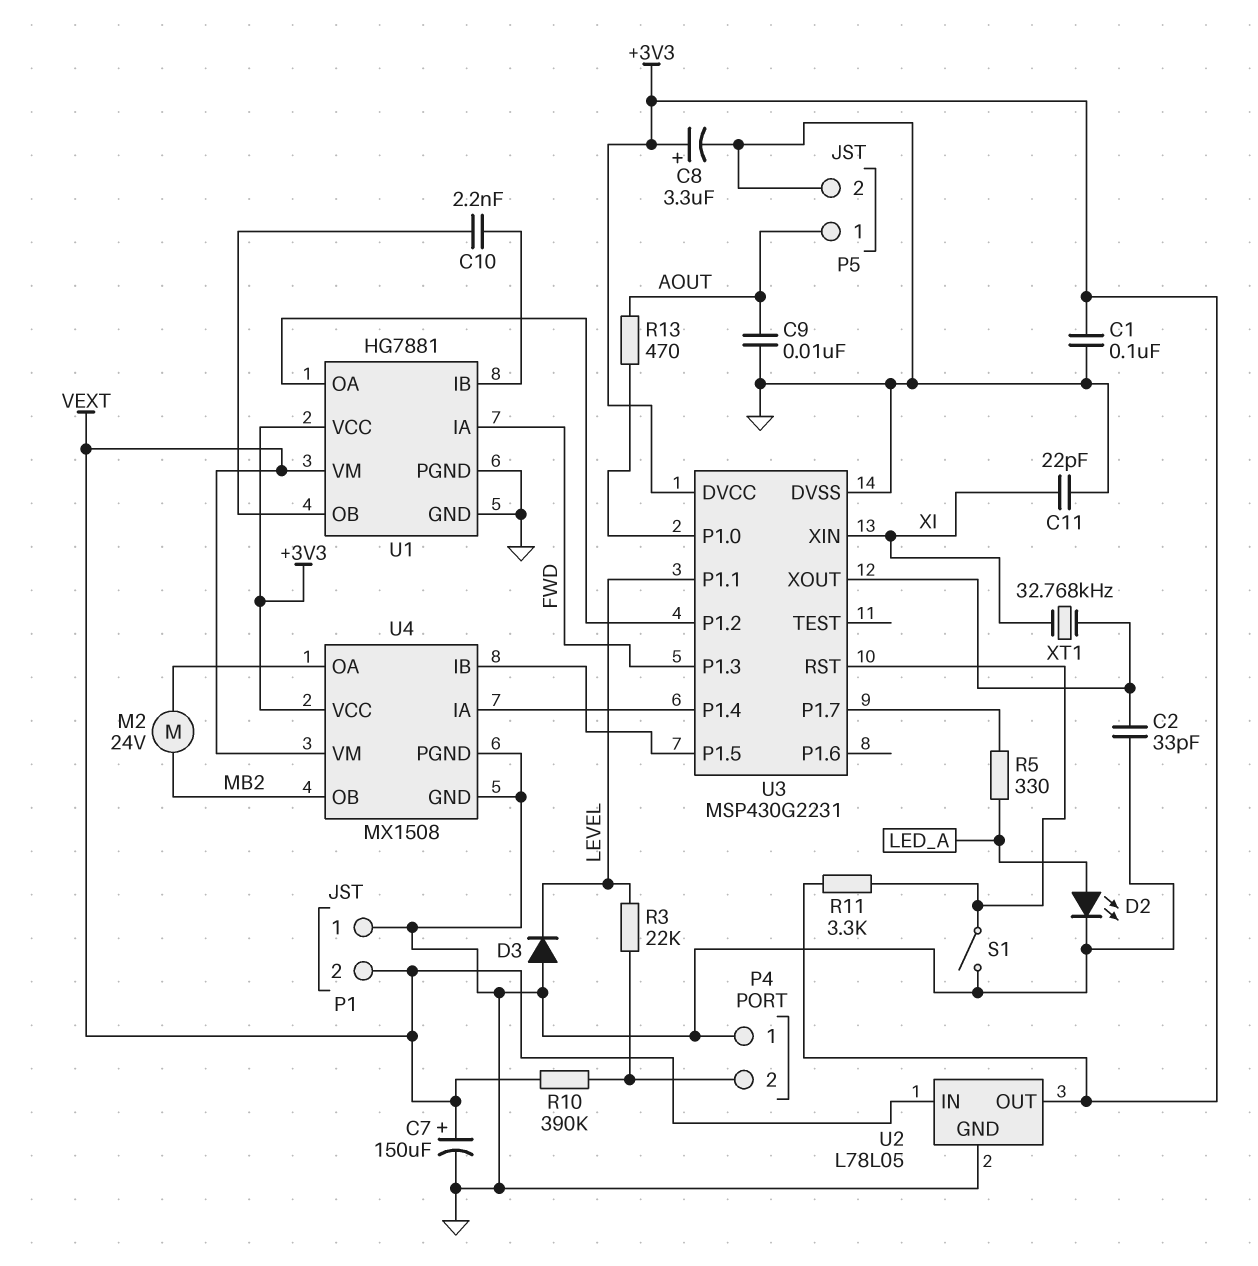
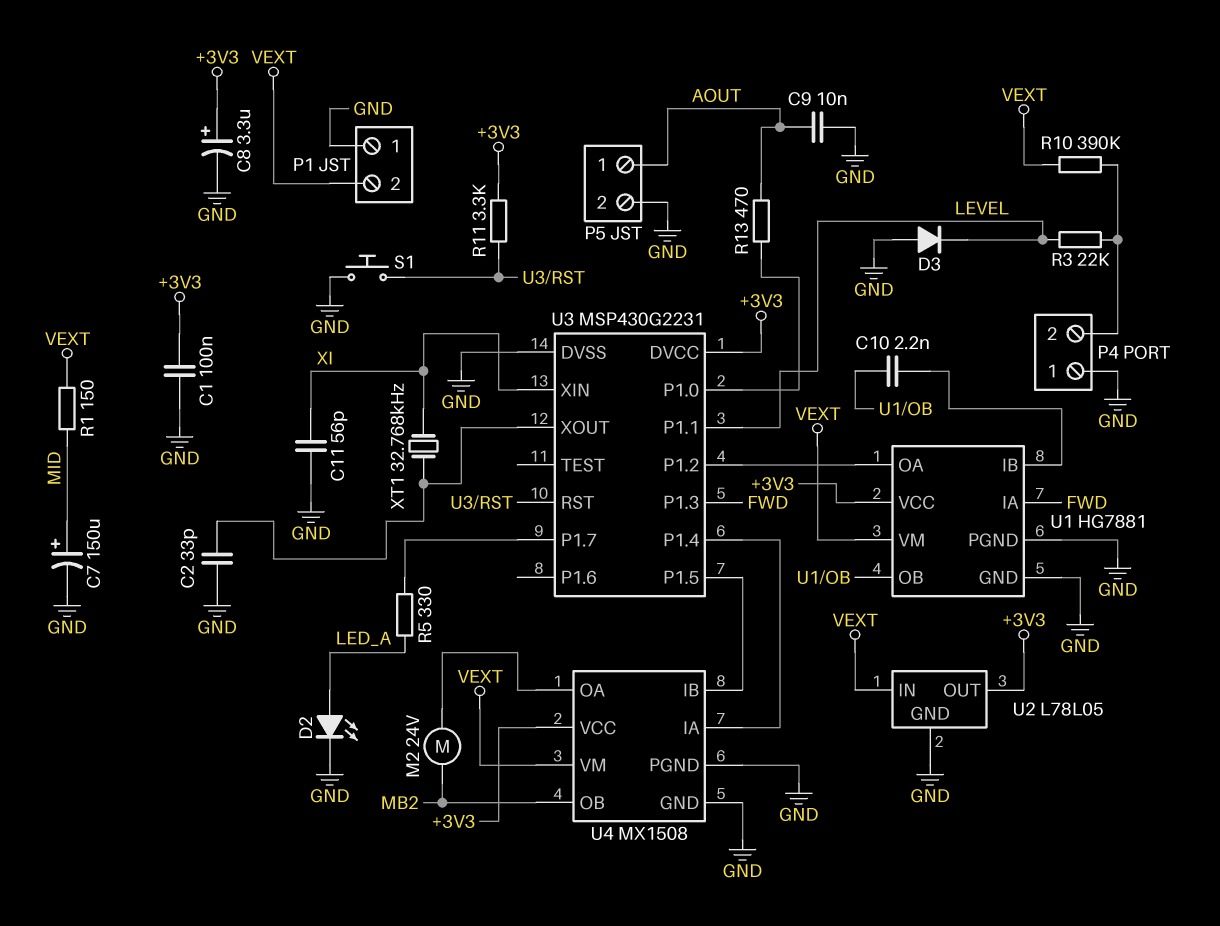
C7: 150uF (plus VEXT, minus GND) -> 150uF (plus MID, minus GND)
C11: 22pF (GND, XI) -> 56pF (GND, XI)
R1: none -> 150 (MID, VEXT)
S1: switch (GND, U3/RST) -> button (GND, U3/RST)

